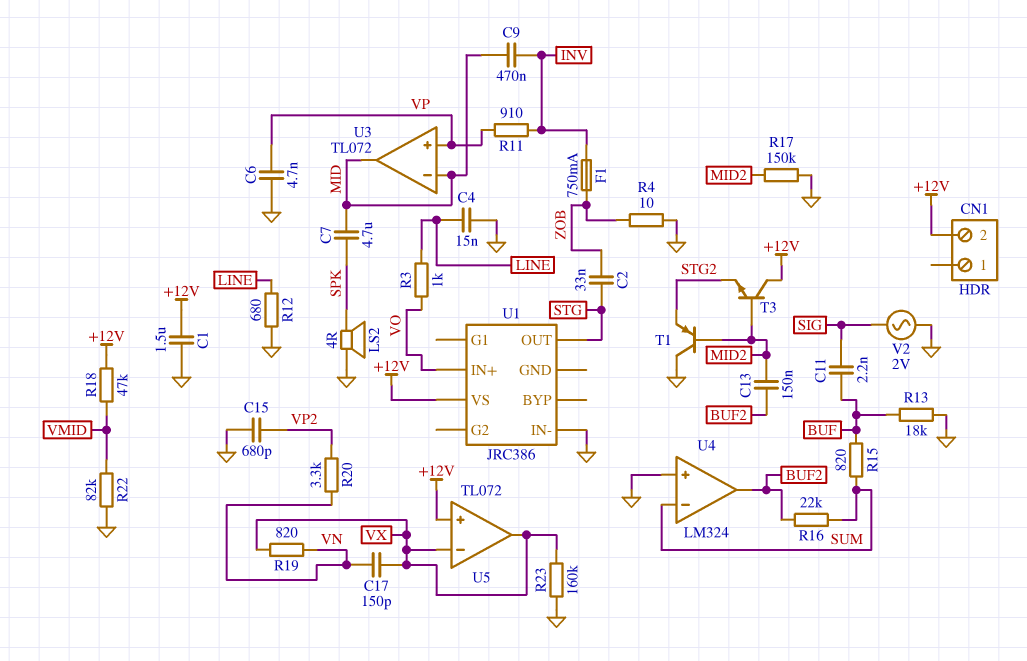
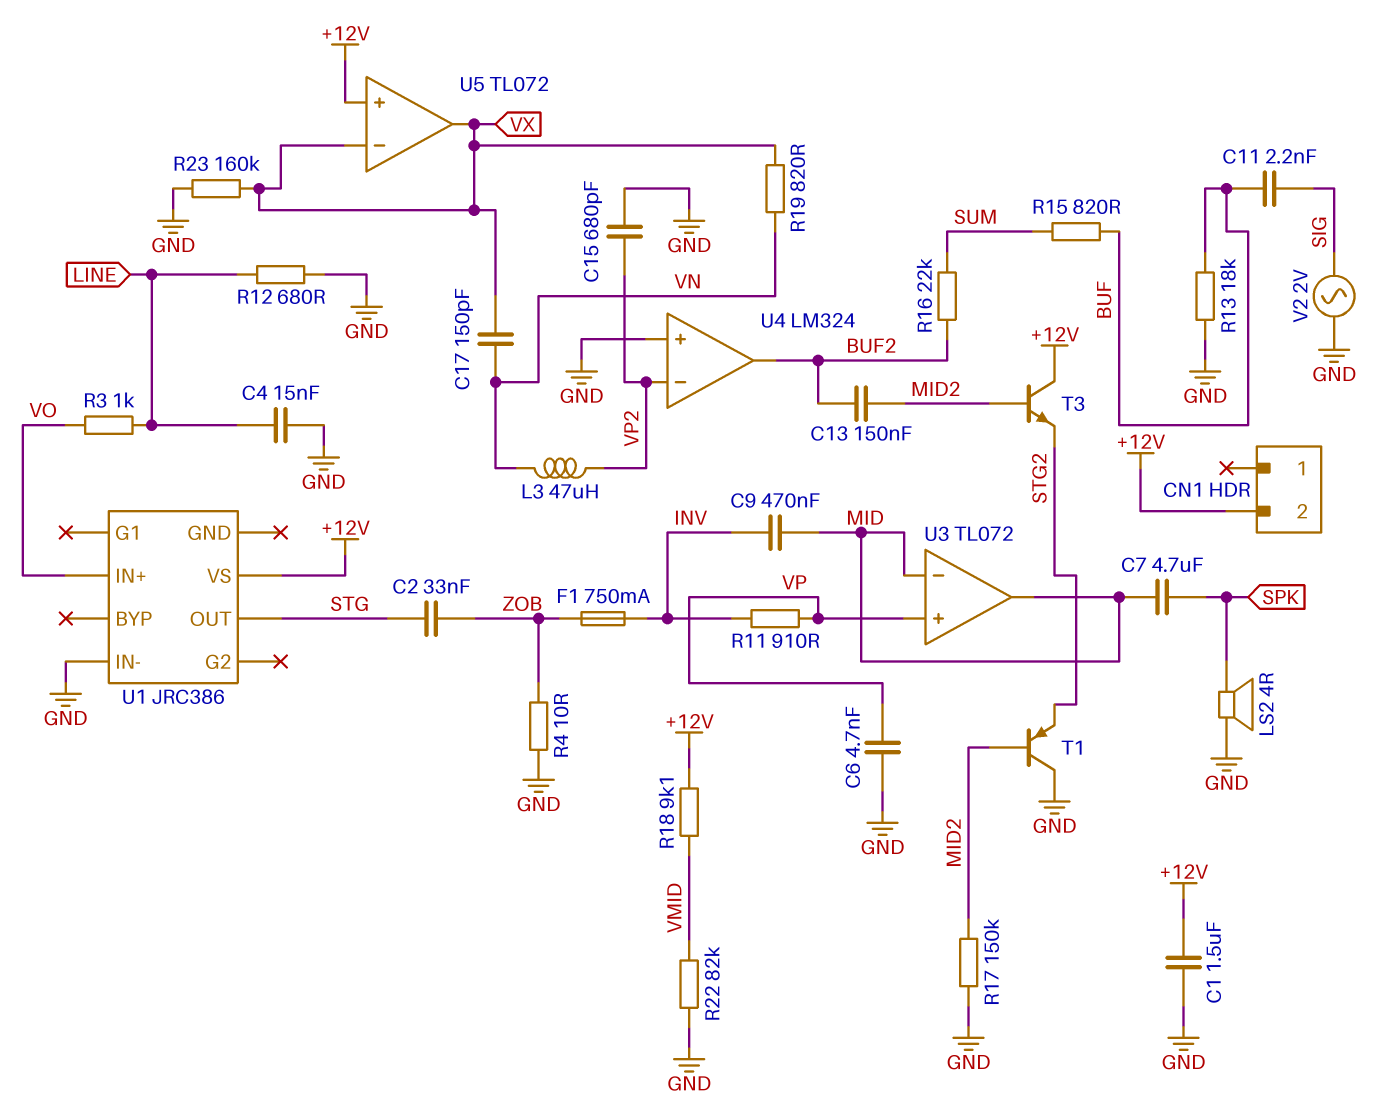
L3: none -> 47uH (VN, VP2)
R18: 47k (+12V, VMID) -> 9.1k (+12V, VMID)
R20: 3.3k (VN, VP2) -> none
U4 pin in-: SUM -> VP2

